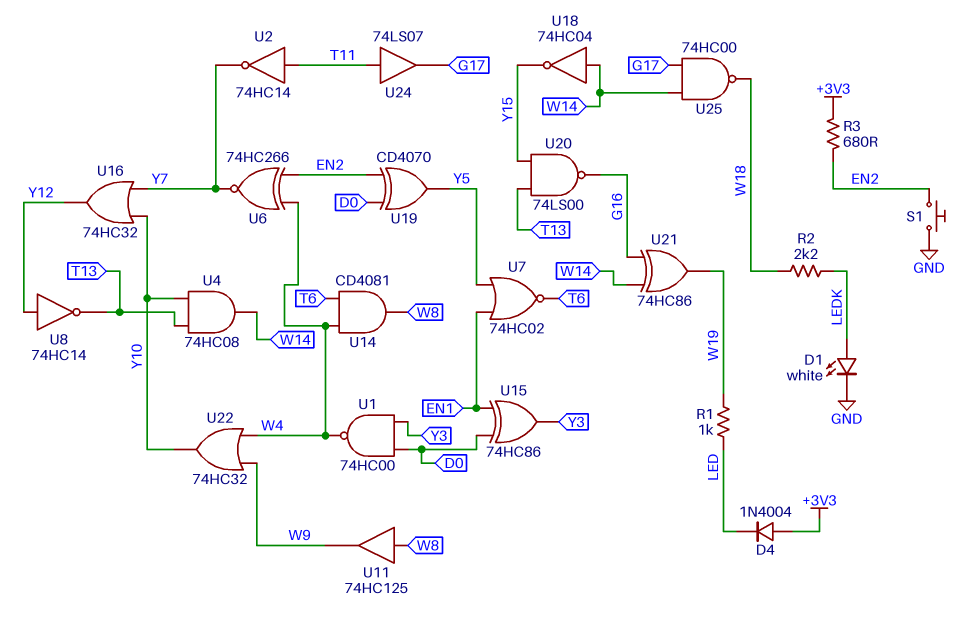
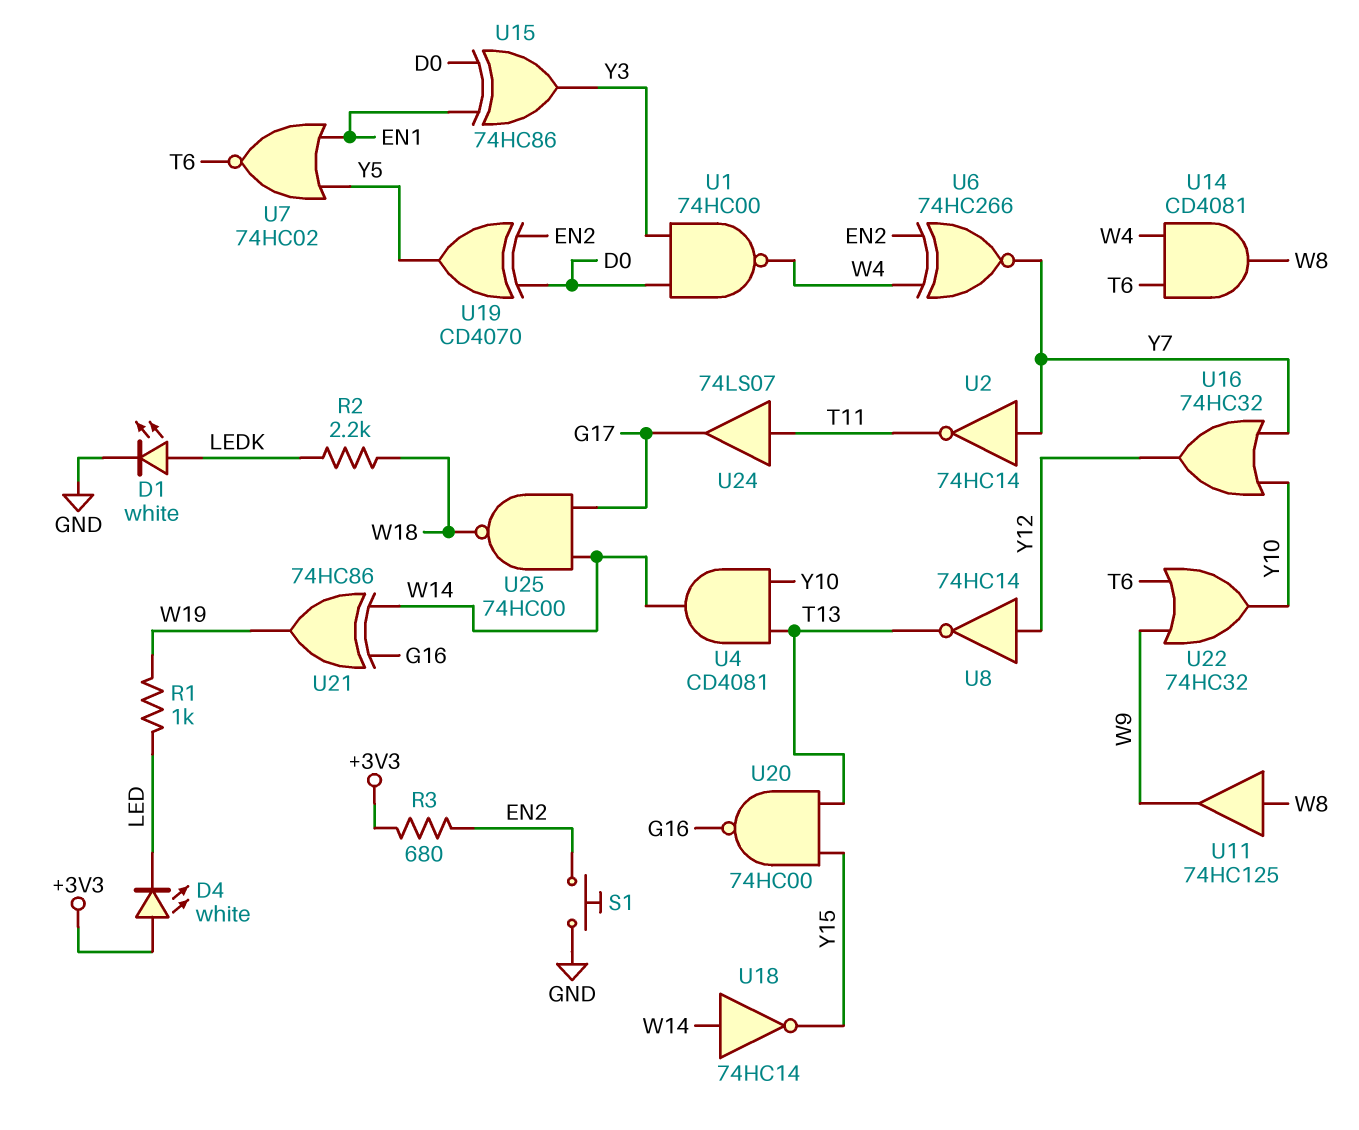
D4: diode 1N4004 (A +3V3, K LED) -> LED white (A +3V3, K LED)
U2: NOT 74HC14 (in T11, out Y7) -> NOT 74HC14 (in Y7, out T11)
U4: AND 74HC08 (in T13, in Y10, out W14) -> AND CD4081 (in T13, in Y10, out W14)
U18: NOT 74HC04 (in W14, out Y15) -> NOT 74HC14 (in W14, out Y15)
U20: NAND 74LS00 (in T13, in Y15, out G16) -> NAND 74HC00 (in T13, in Y15, out G16)
U22: OR 74HC32 (in W4, in W9, out Y10) -> OR 74HC32 (in T6, in W9, out Y10)

